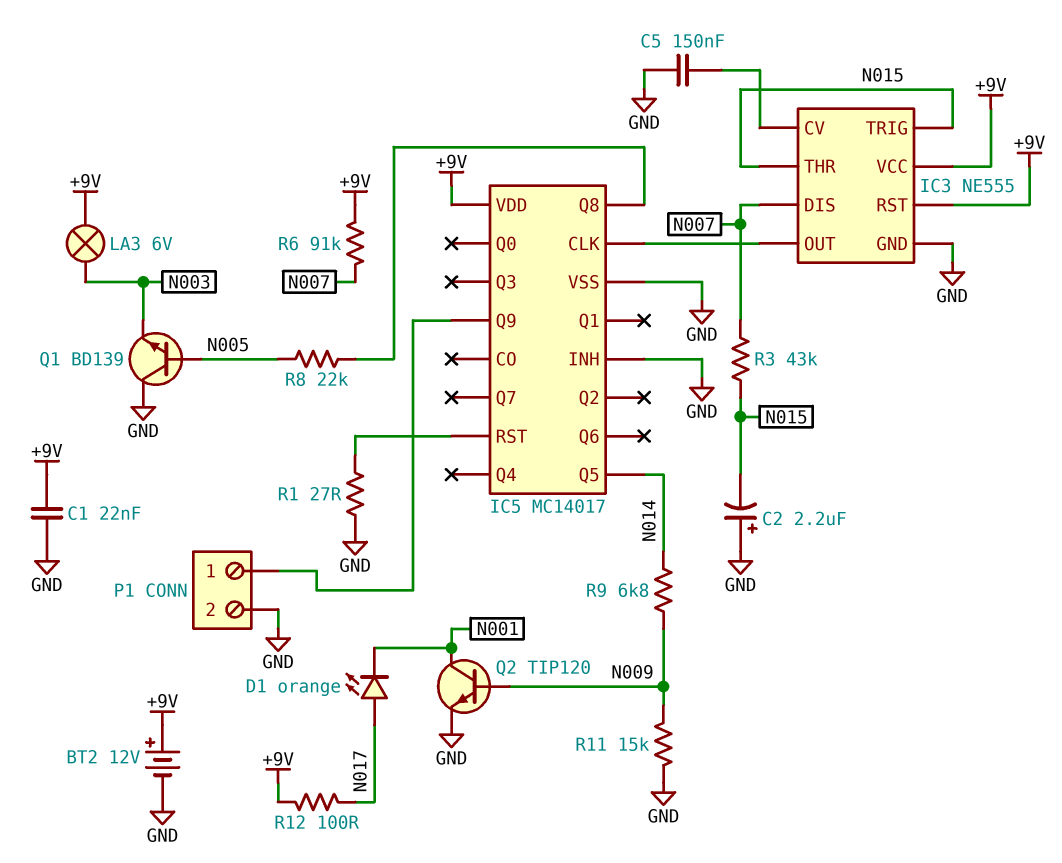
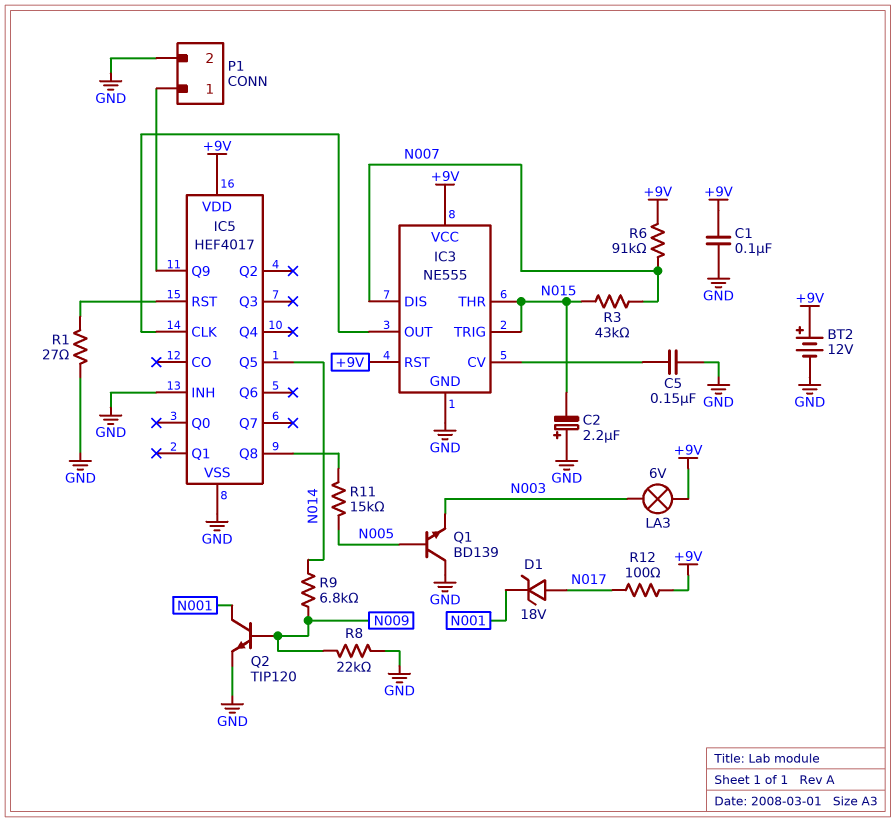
C1: 22nF (+9V, GND) -> 100nF (+9V, GND)
D1: LED orange (A N017, K N001) -> zener 18V (A N017, K N001)
IC5: MC14017 -> HEF4017
R8: 22k (IC5/Q8, N005) -> 22k (GND, N009)
R11: 15k (GND, N009) -> 15k (IC5/Q8, N005)

